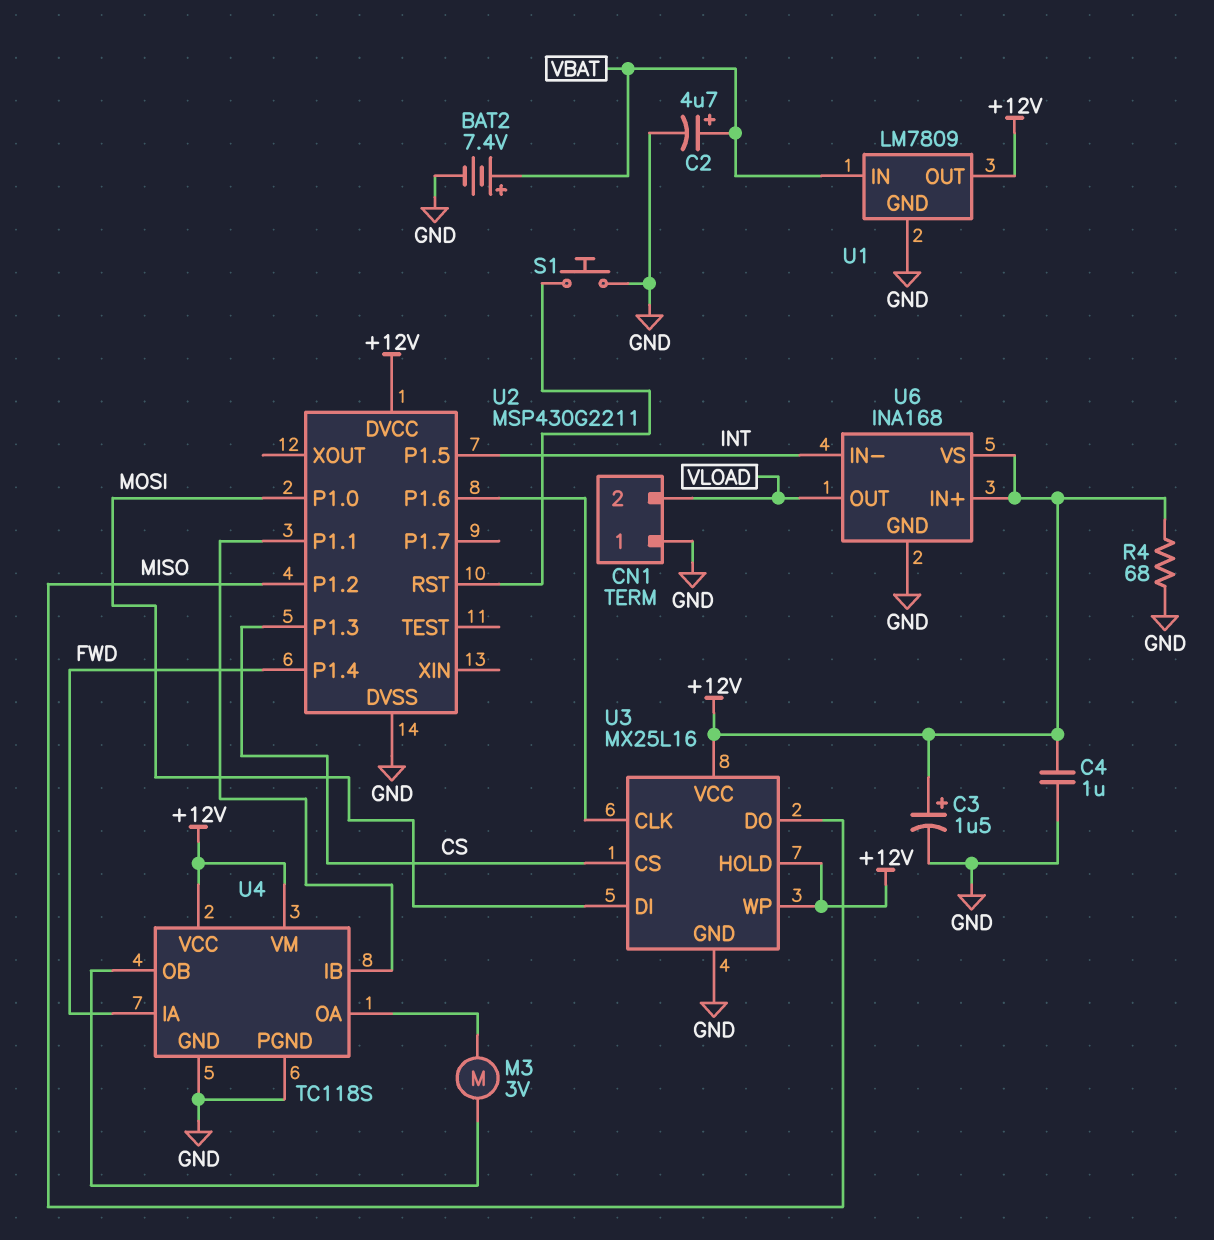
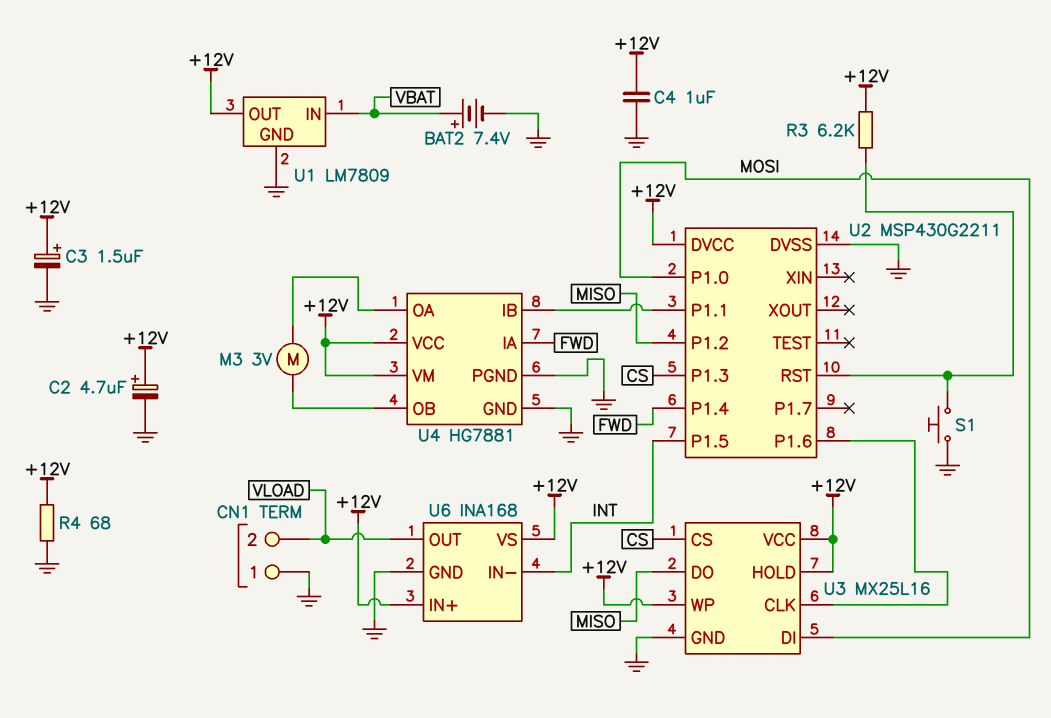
C2: 4.7uF (plus VBAT, minus GND) -> 4.7uF (plus +12V, minus GND)
R3: none -> 6.2k (+12V, U2/RST)
U4: TC118S -> HG7881

